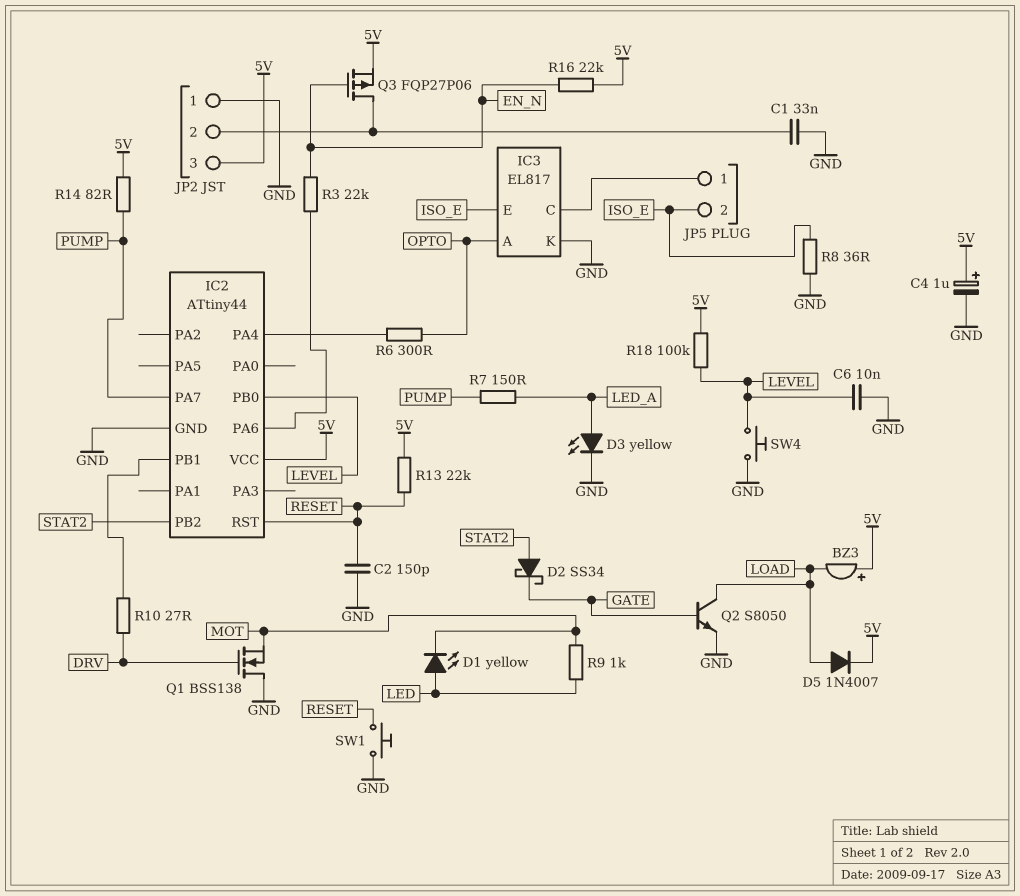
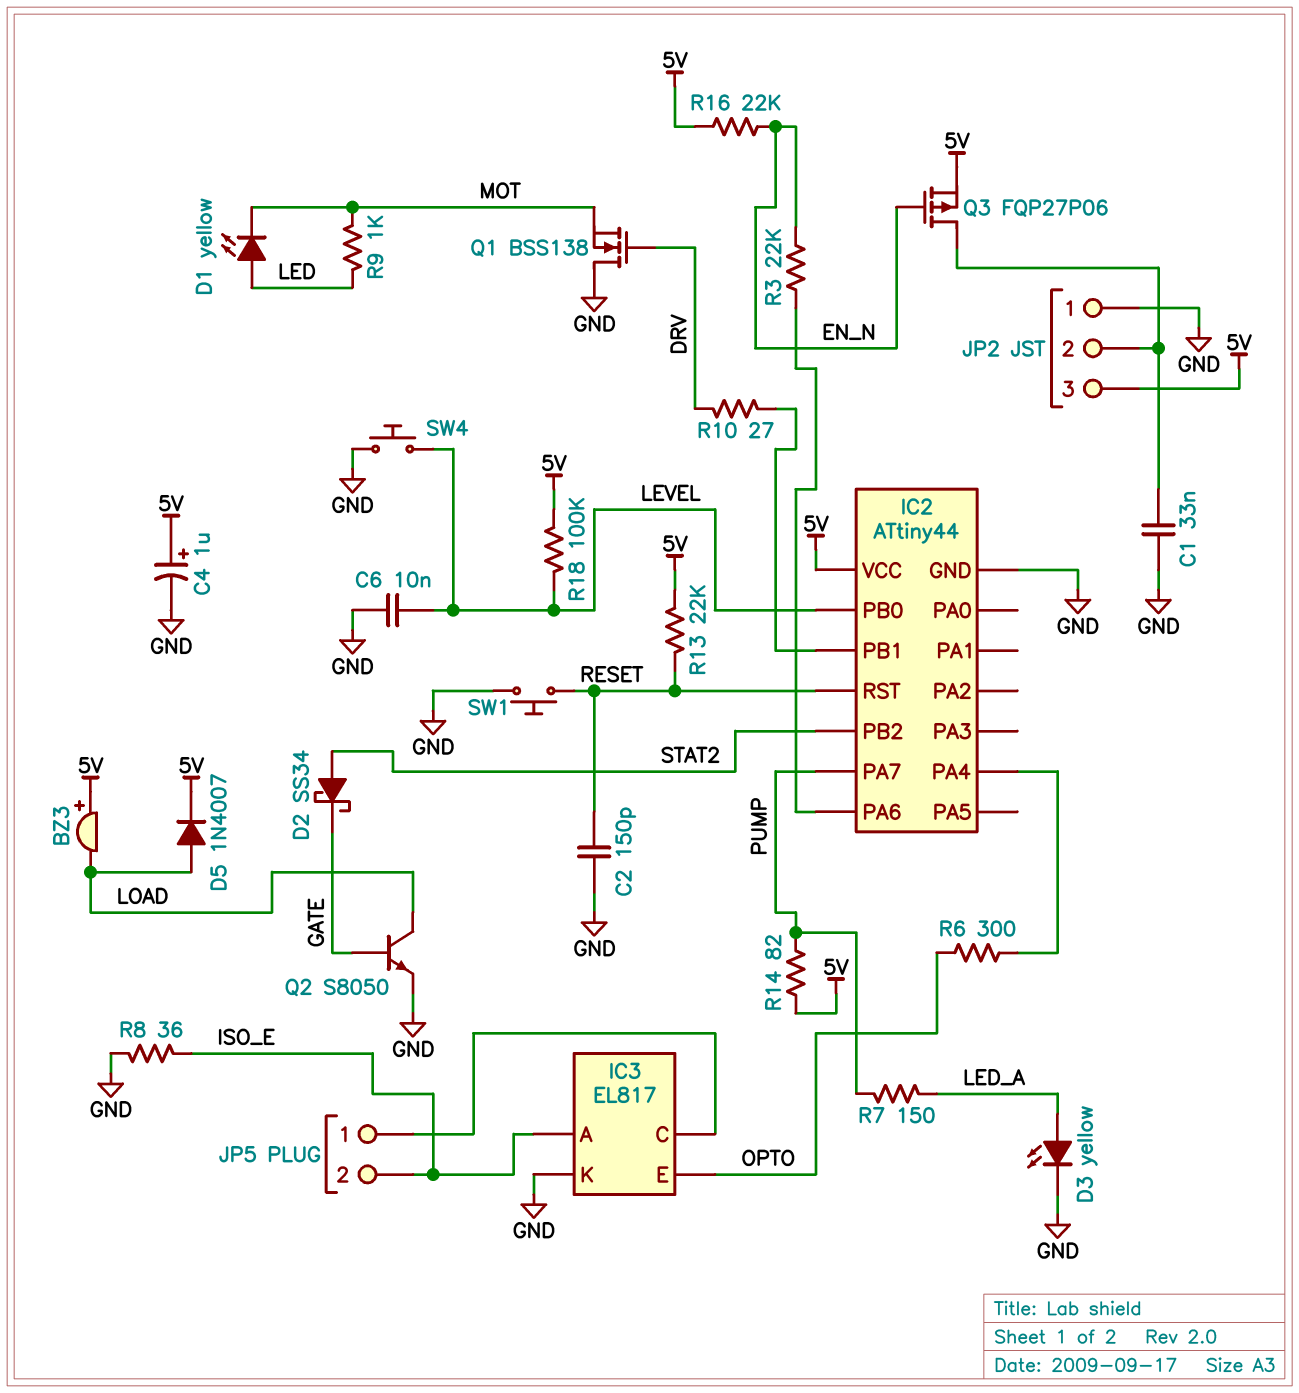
IC3 pin A: OPTO -> ISO_E
IC3 pin E: ISO_E -> OPTO

